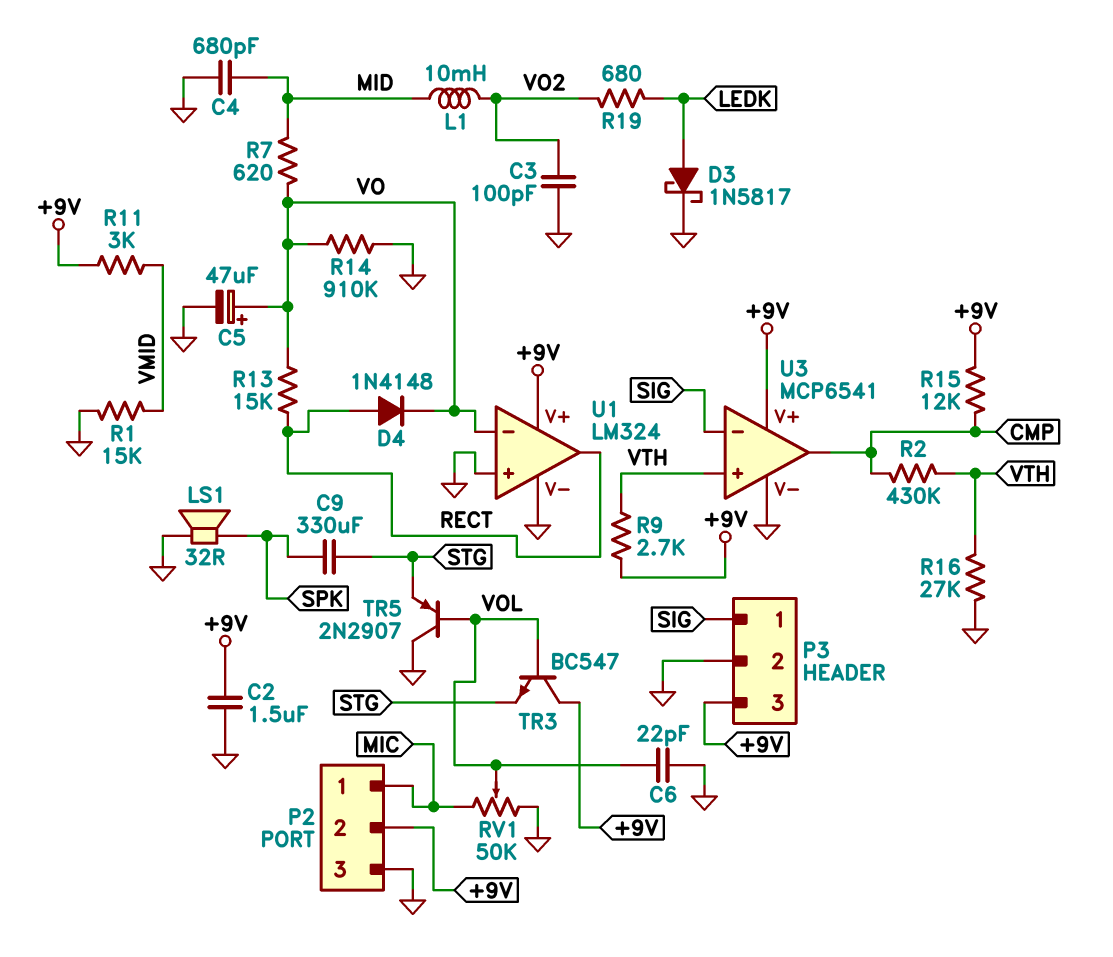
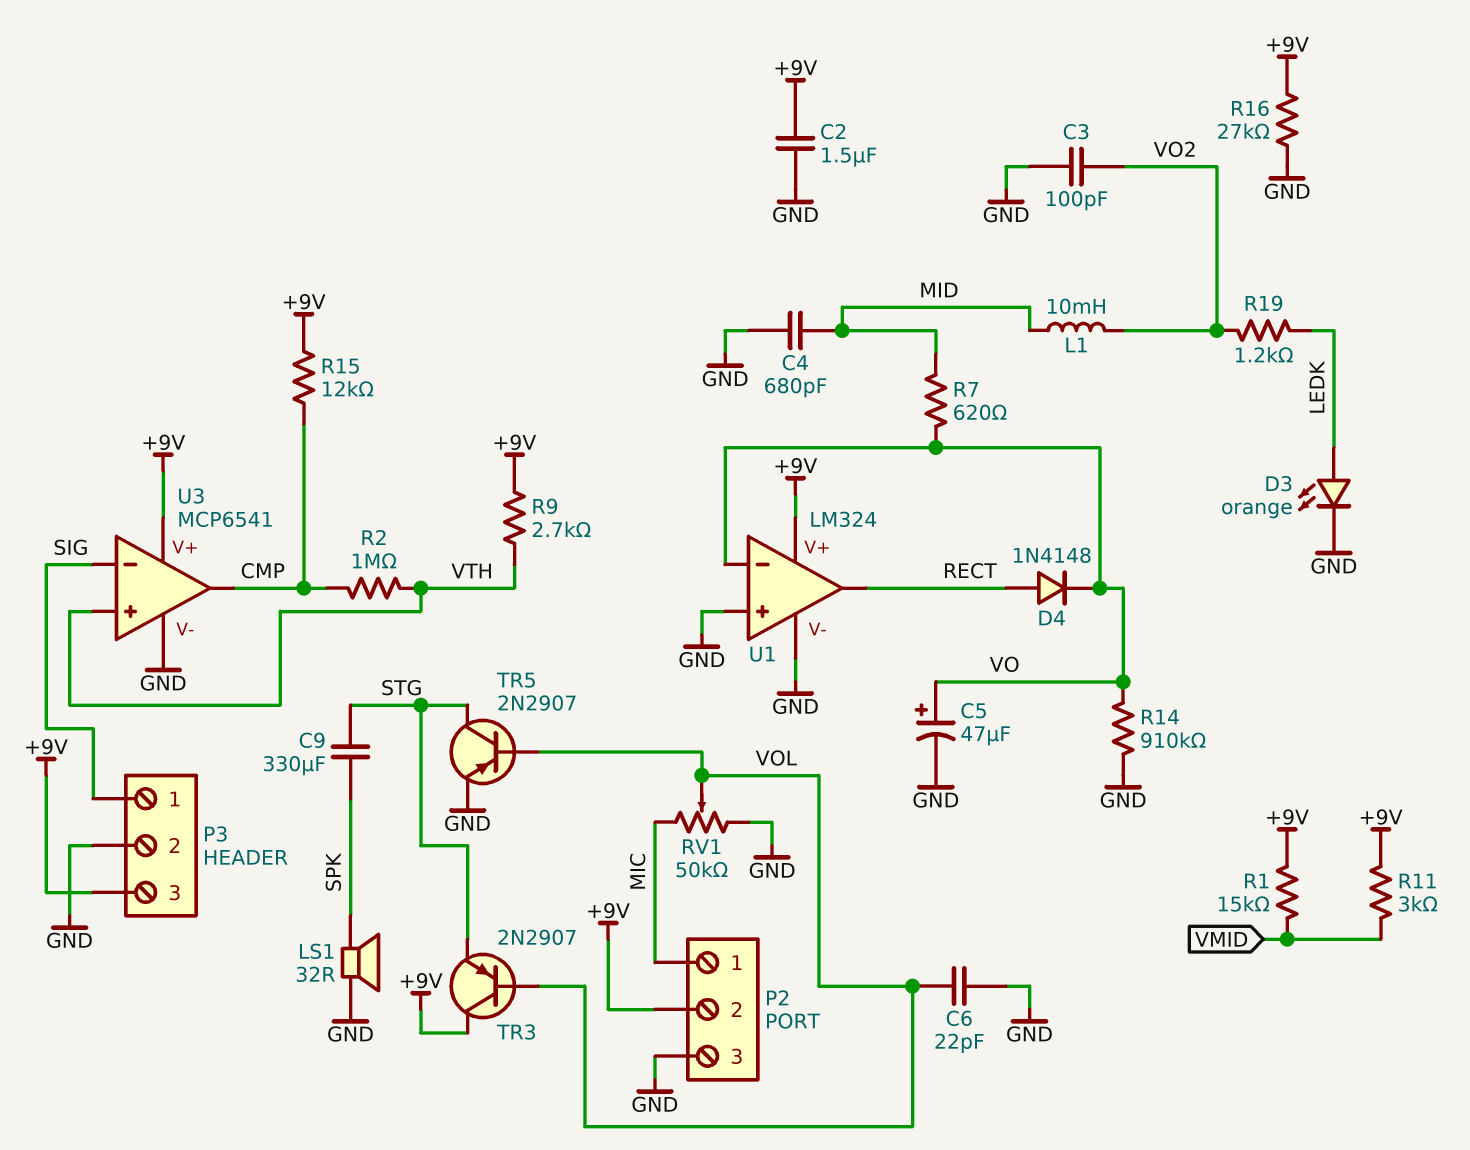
D3: schottky 1N5817 (A LEDK, K GND) -> LED orange (A LEDK, K GND)
R1: 15k (GND, VMID) -> 15k (+9V, VMID)
R2: 430k (CMP, VTH) -> 1M (CMP, VTH)
R13: 15k (RECT, VO) -> none
R16: 27k (GND, VTH) -> 27k (+9V, GND)
R19: 680 (LEDK, VO2) -> 1.2k (LEDK, VO2)
TR3: NPN BC547 (B VOL, C +9V, E STG) -> PNP 2N2907 (B VOL, C +9V, E STG)
TR5: PNP 2N2907 (B VOL, C GND, E STG) -> PNP 2N2907 (B VOL, C STG, E GND)

